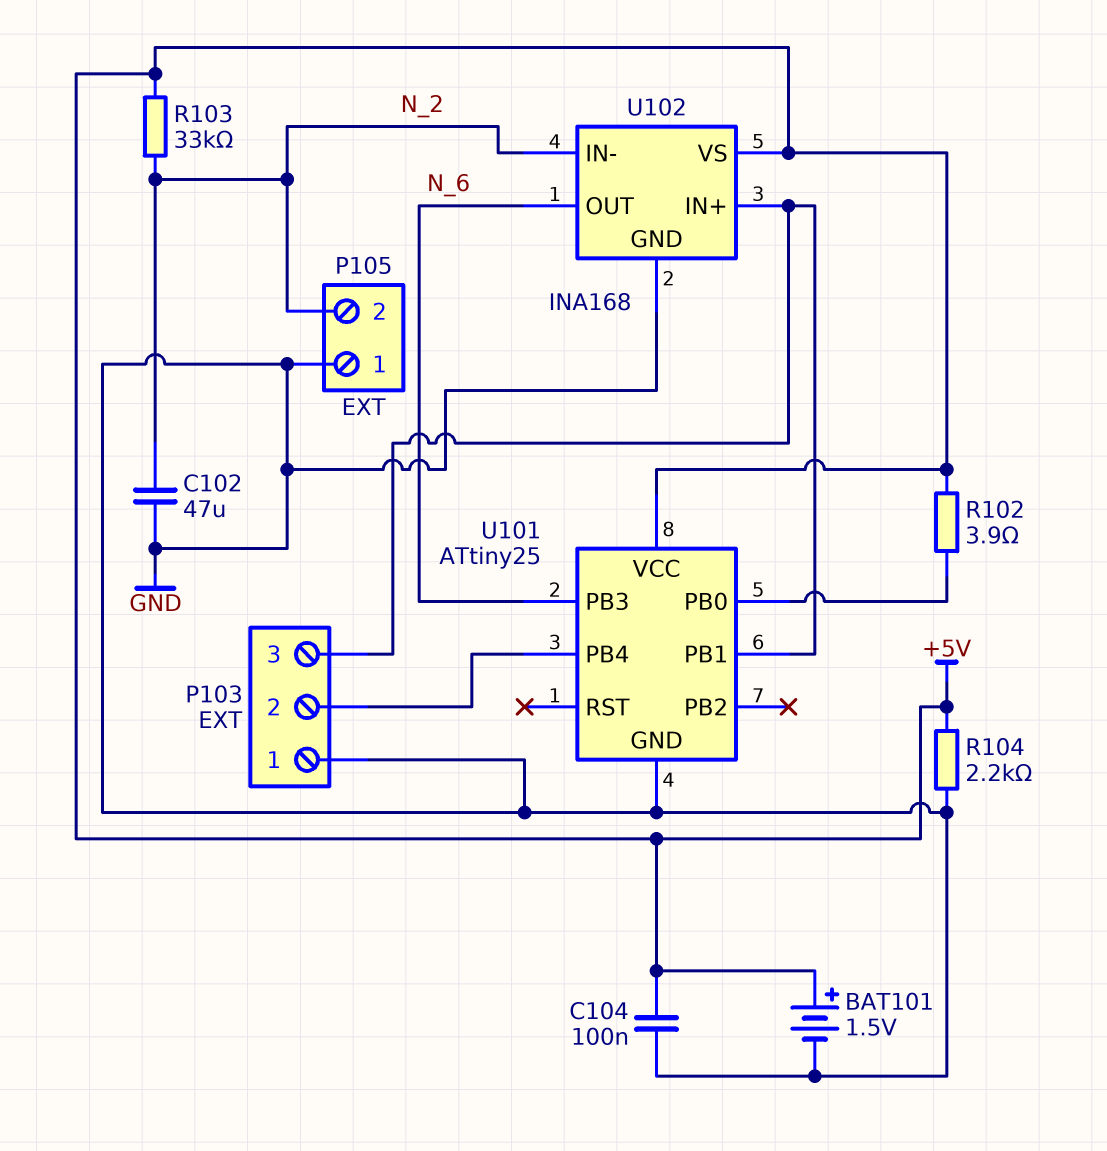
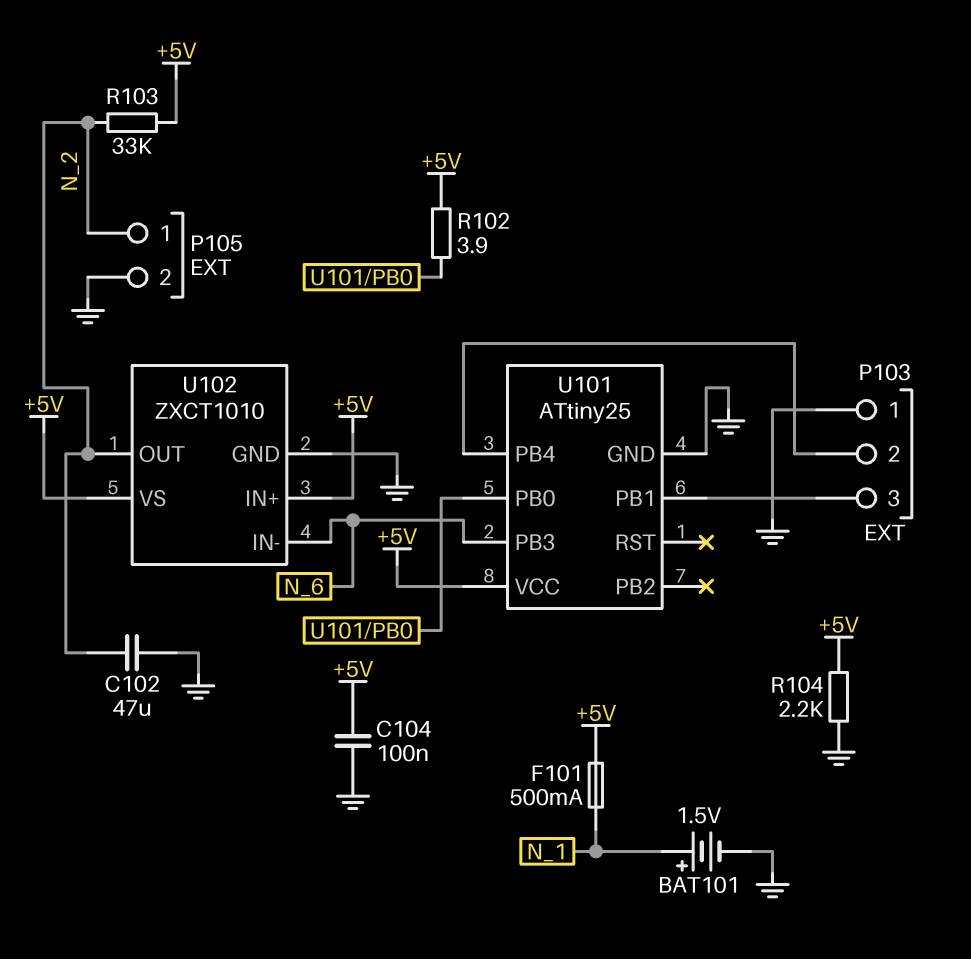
BAT101: 1.5V (plus +5V, minus GND) -> 1.5V (plus N_1, minus GND)
F101: none -> 500mA (+5V, N_1)
P105 pin 1: GND -> N_2
P105 pin 2: N_2 -> GND
U102: INA168 -> ZXCT1010
U102 pin IN+: P103/3 -> +5V
U102 pin IN-: N_2 -> N_6
U102 pin OUT: N_6 -> N_2

